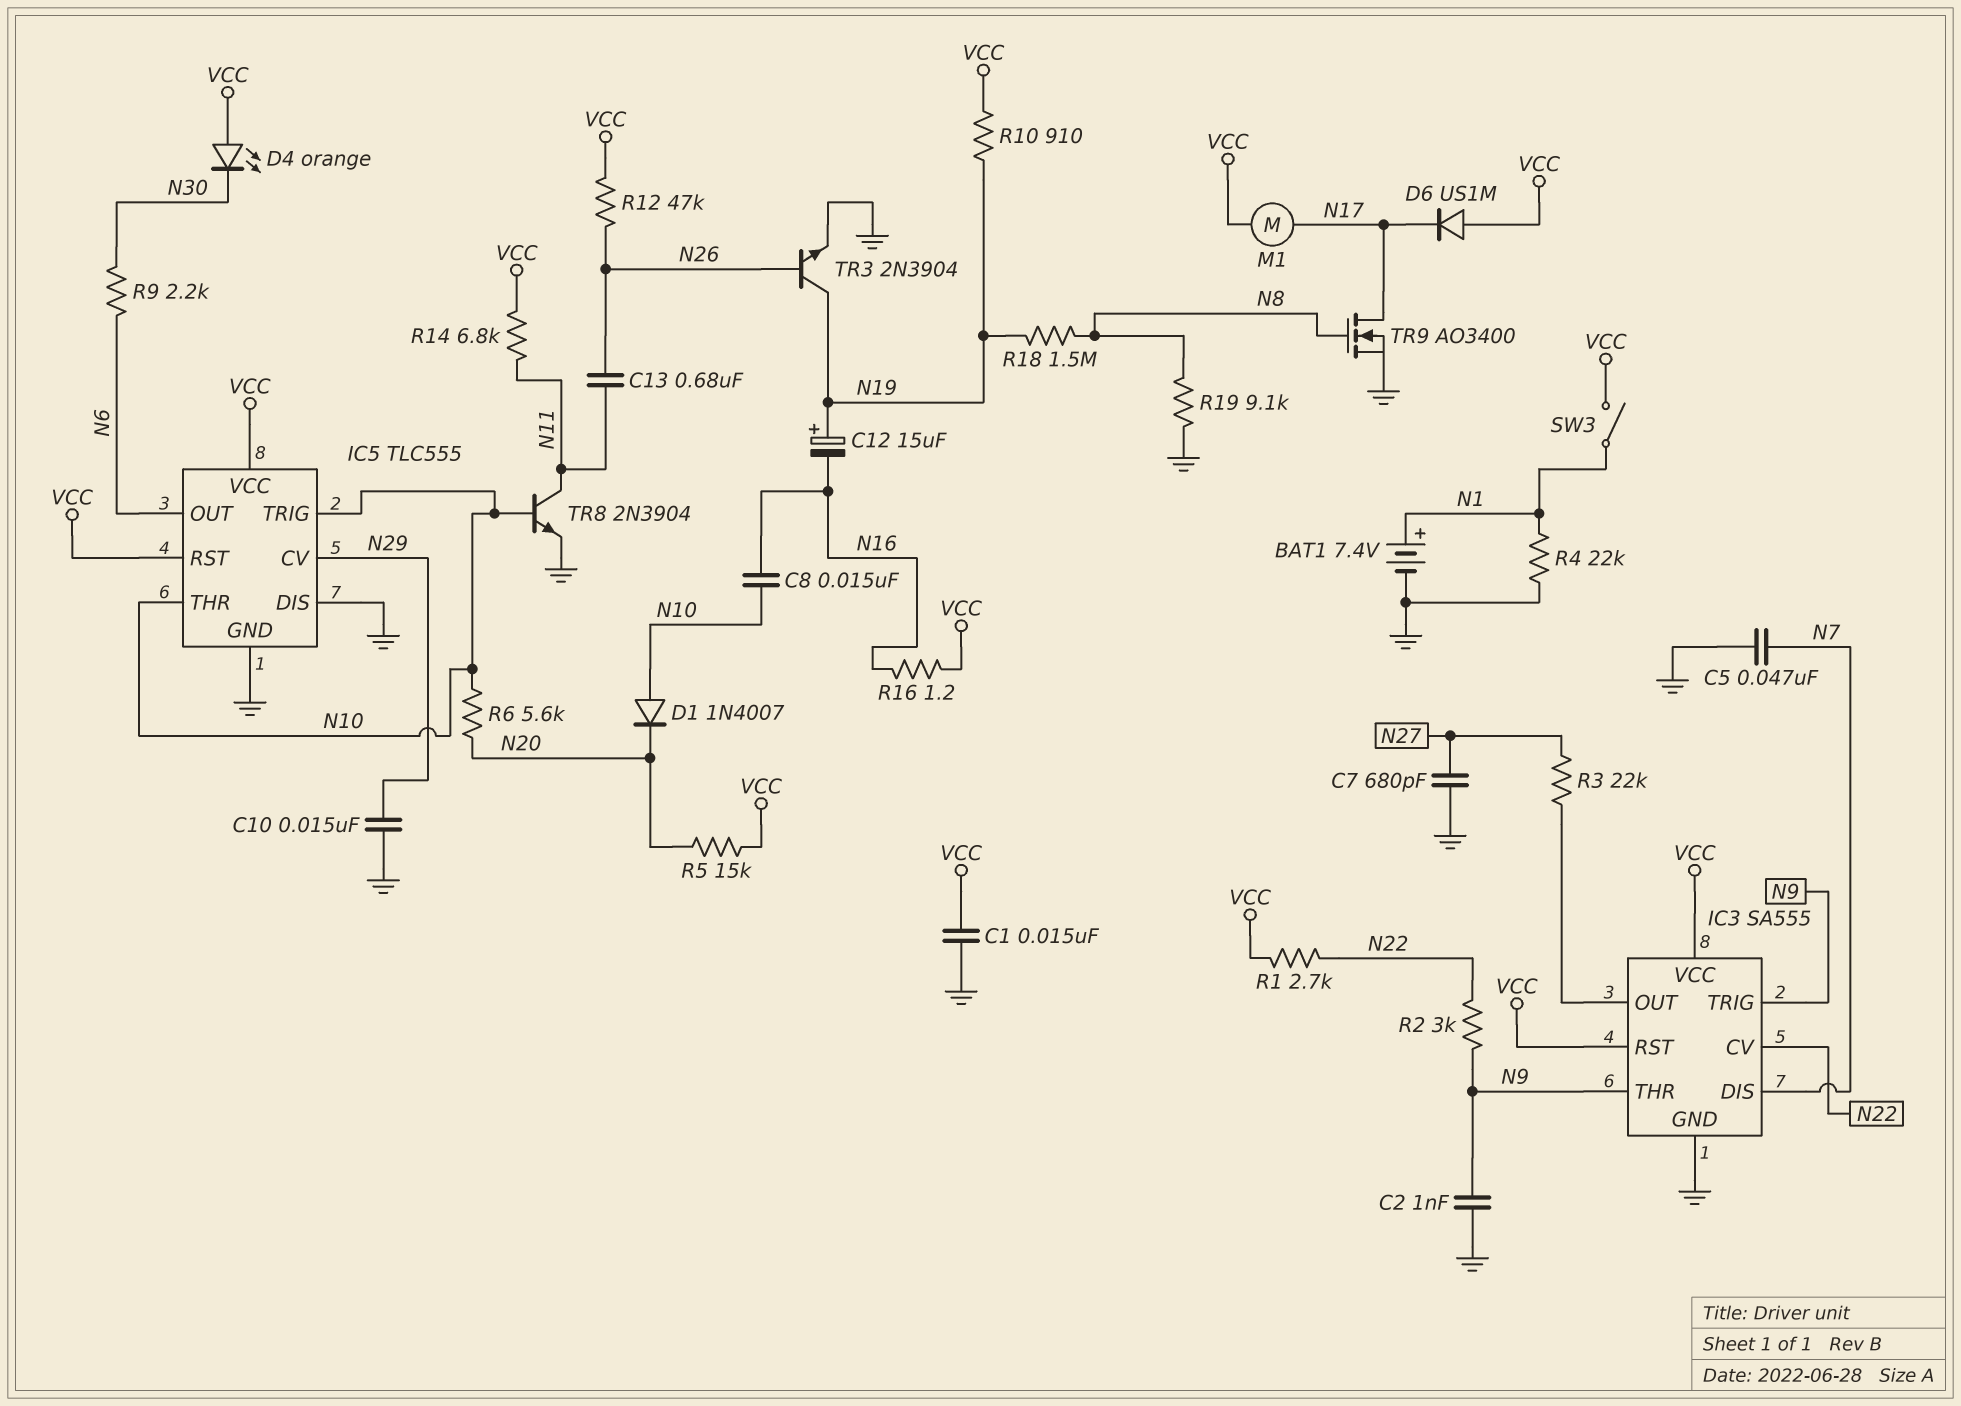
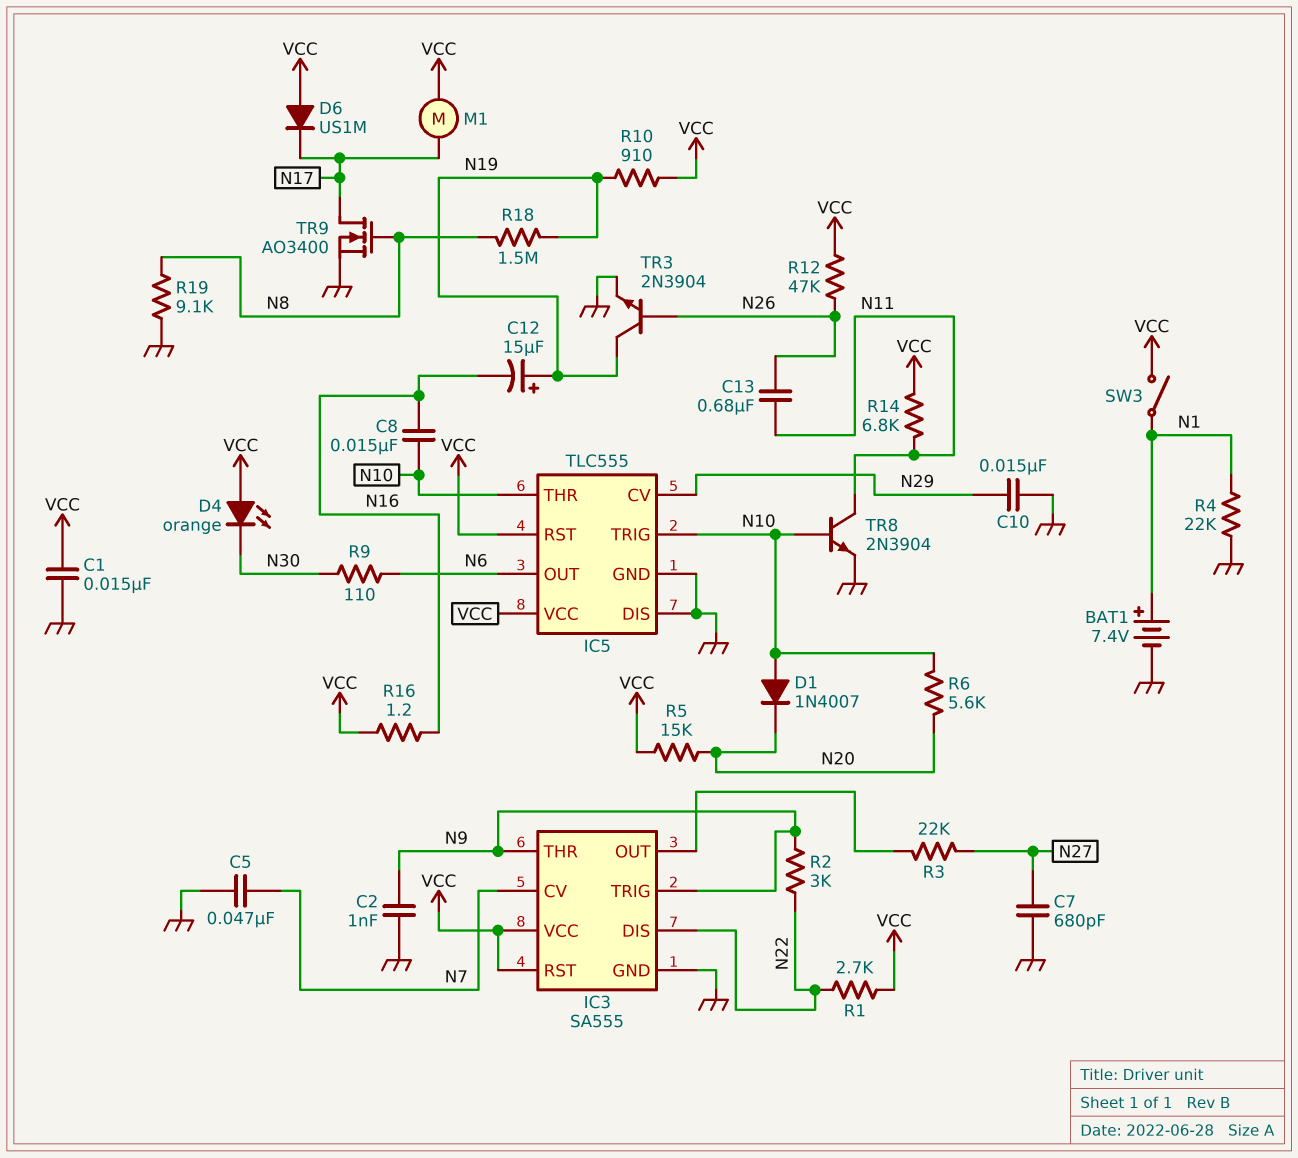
IC3 pin CV: N22 -> N7
IC3 pin DIS: N7 -> N22
R9: 2.2k (N6, N30) -> 110 (N6, N30)

